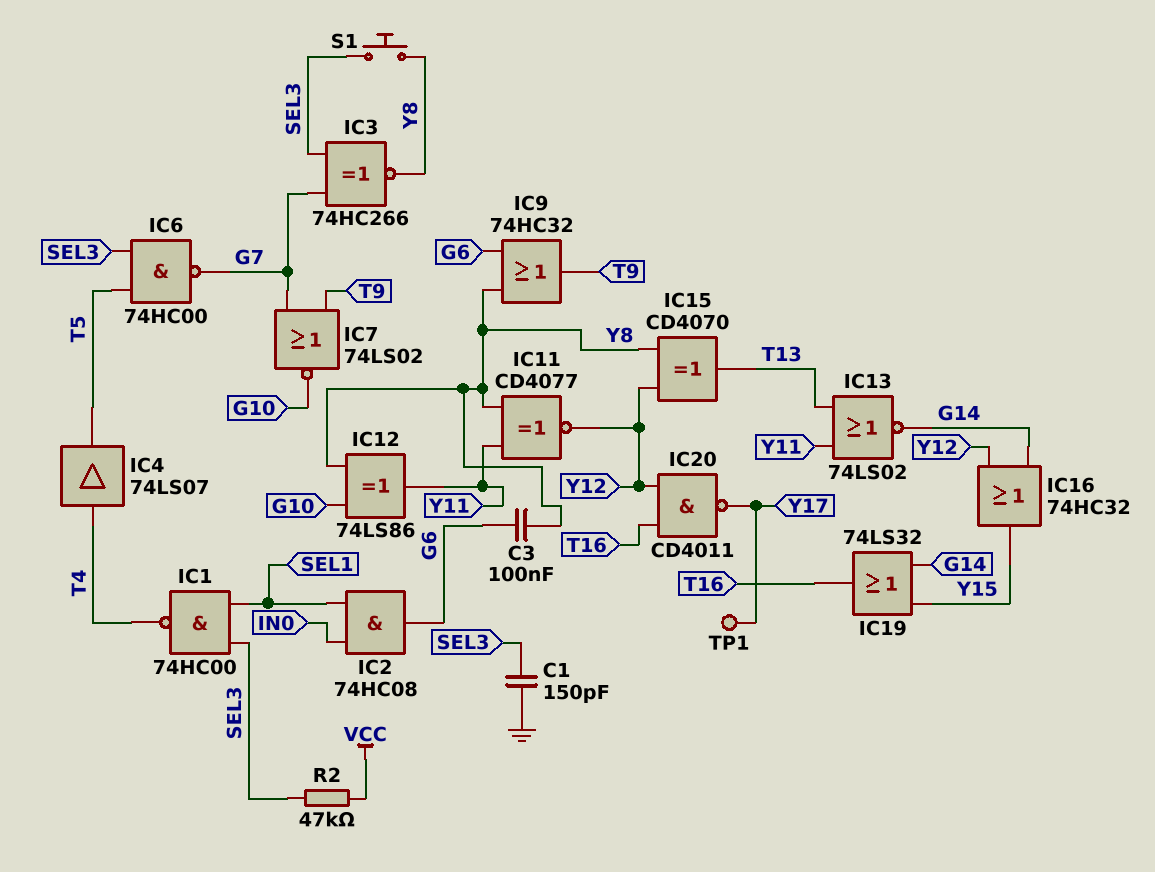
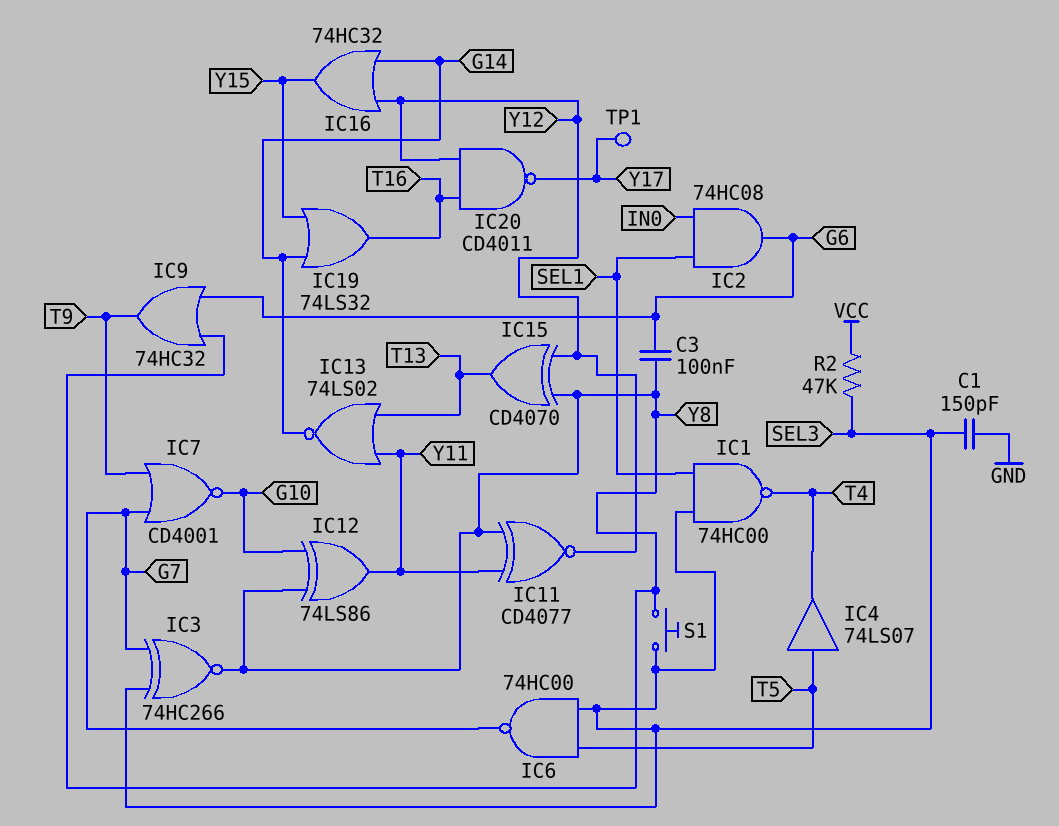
IC4: buffer 74LS07 (in T4, out T5) -> buffer 74LS07 (in T5, out T4)
IC7: NOR 74LS02 (in G7, in T9, out G10) -> NOR CD4001 (in G7, in T9, out G10)

